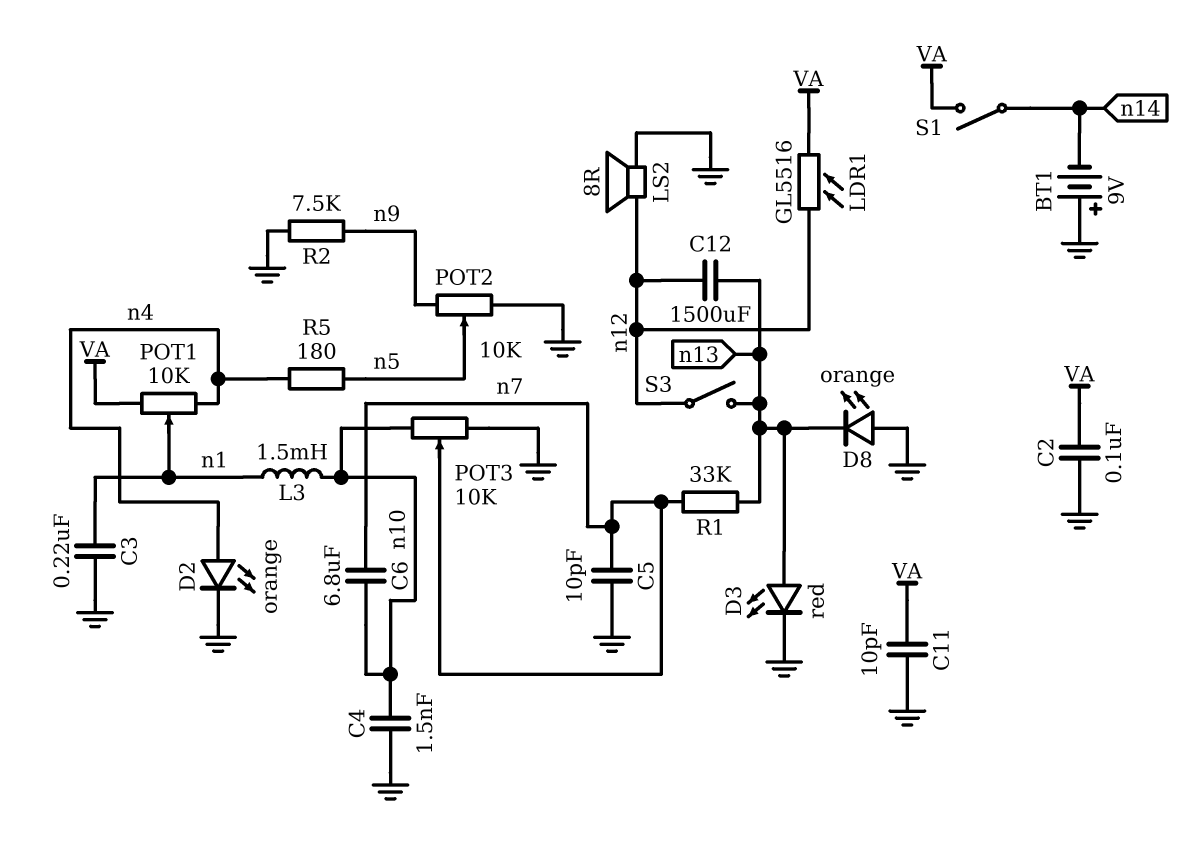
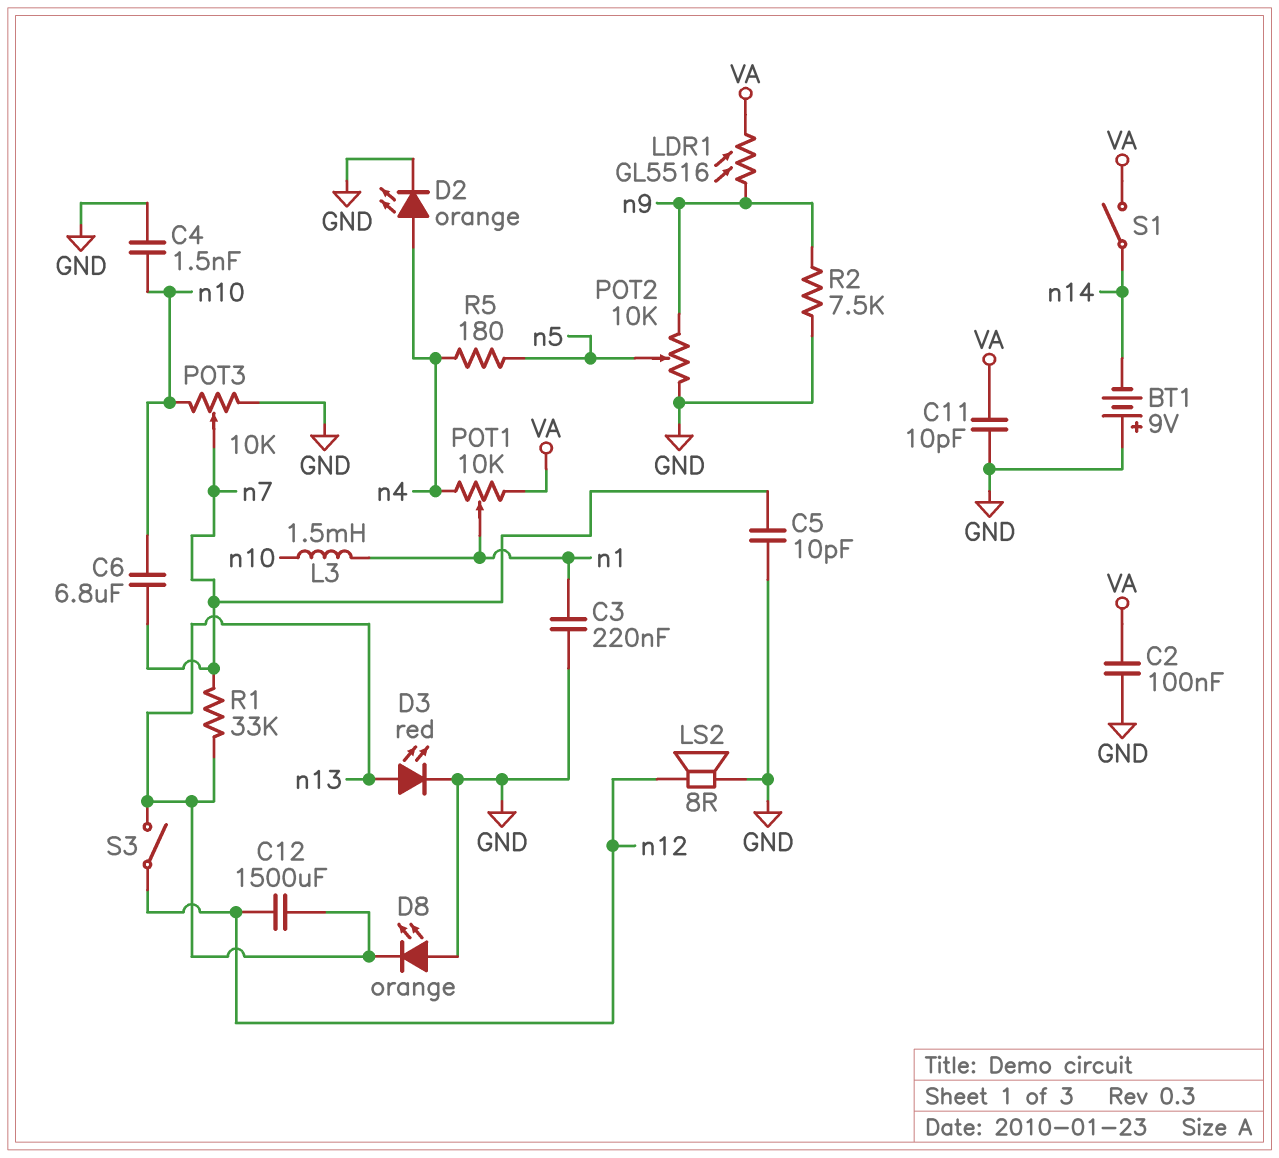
LDR1: GL5516 (VA, n12) -> GL5516 (VA, n9)

